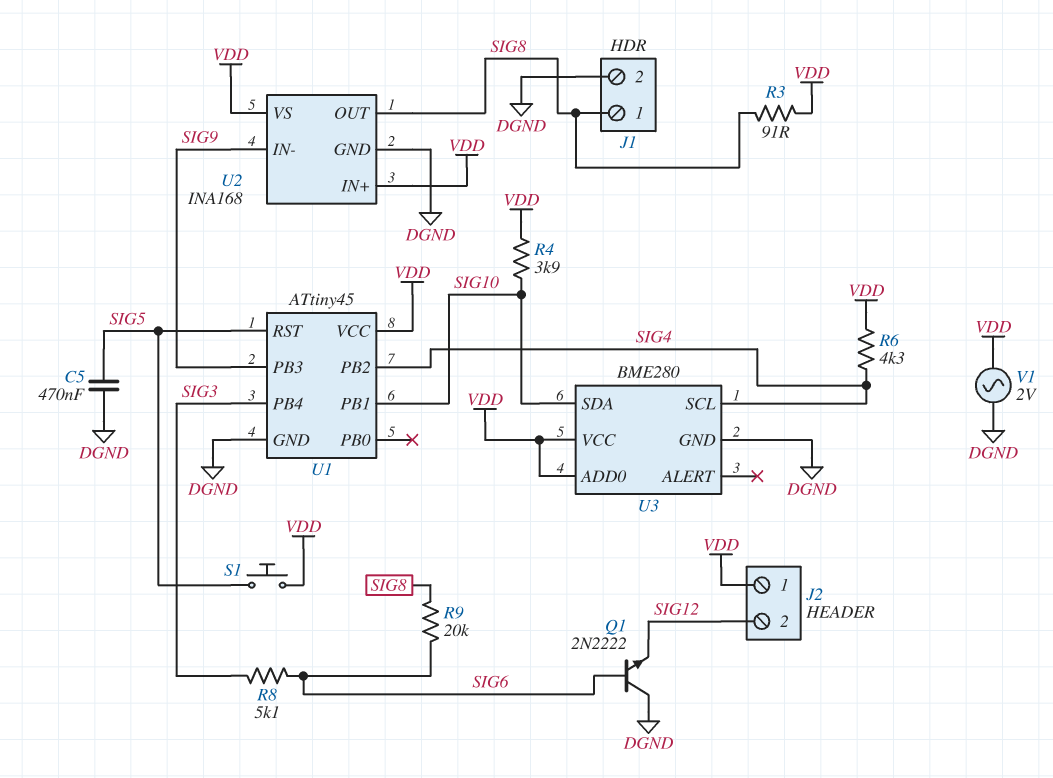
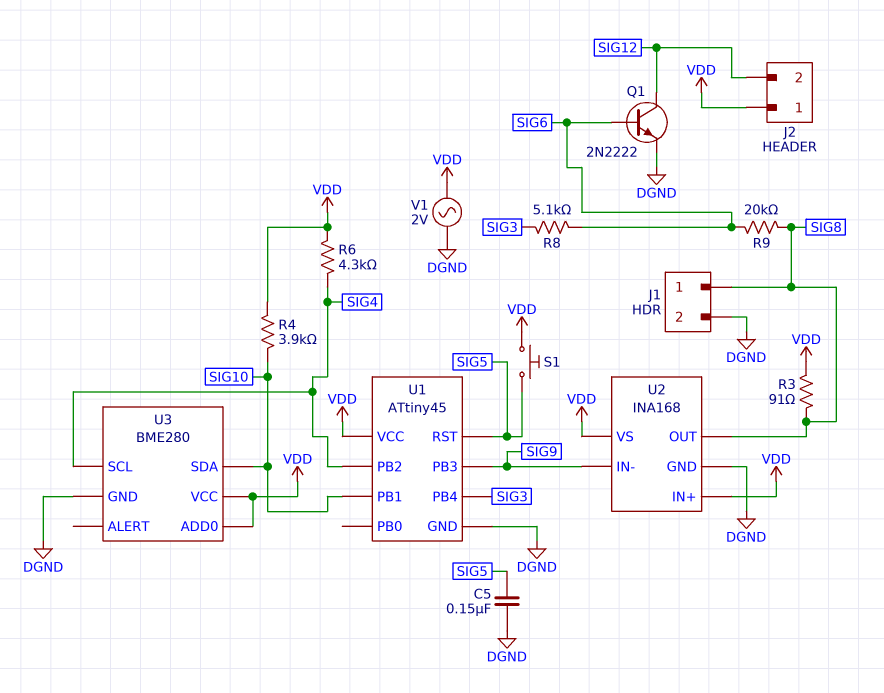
C5: 470nF (DGND, SIG5) -> 150nF (DGND, SIG5)
Q1: NPN 2N2222 (B SIG6, C DGND, E SIG12) -> NPN 2N2222 (B SIG6, C SIG12, E DGND)

